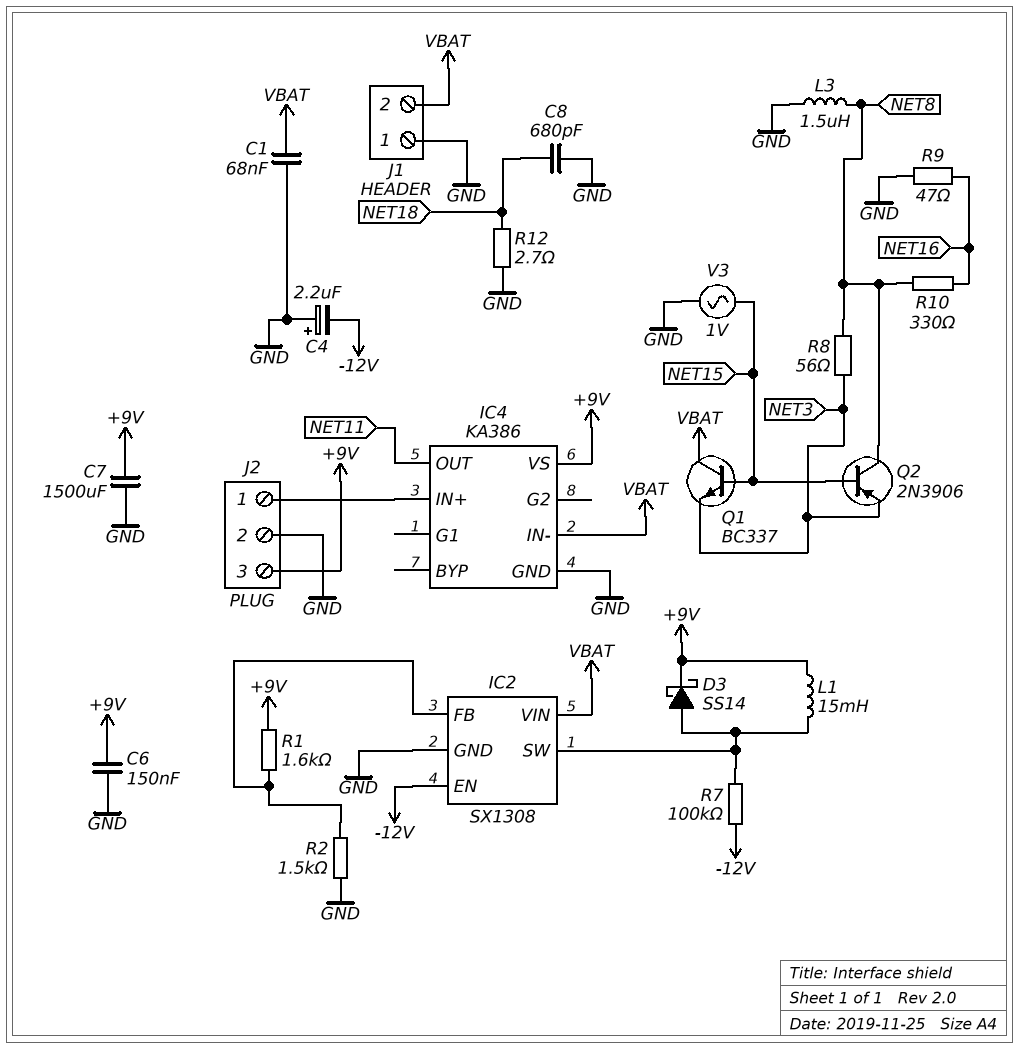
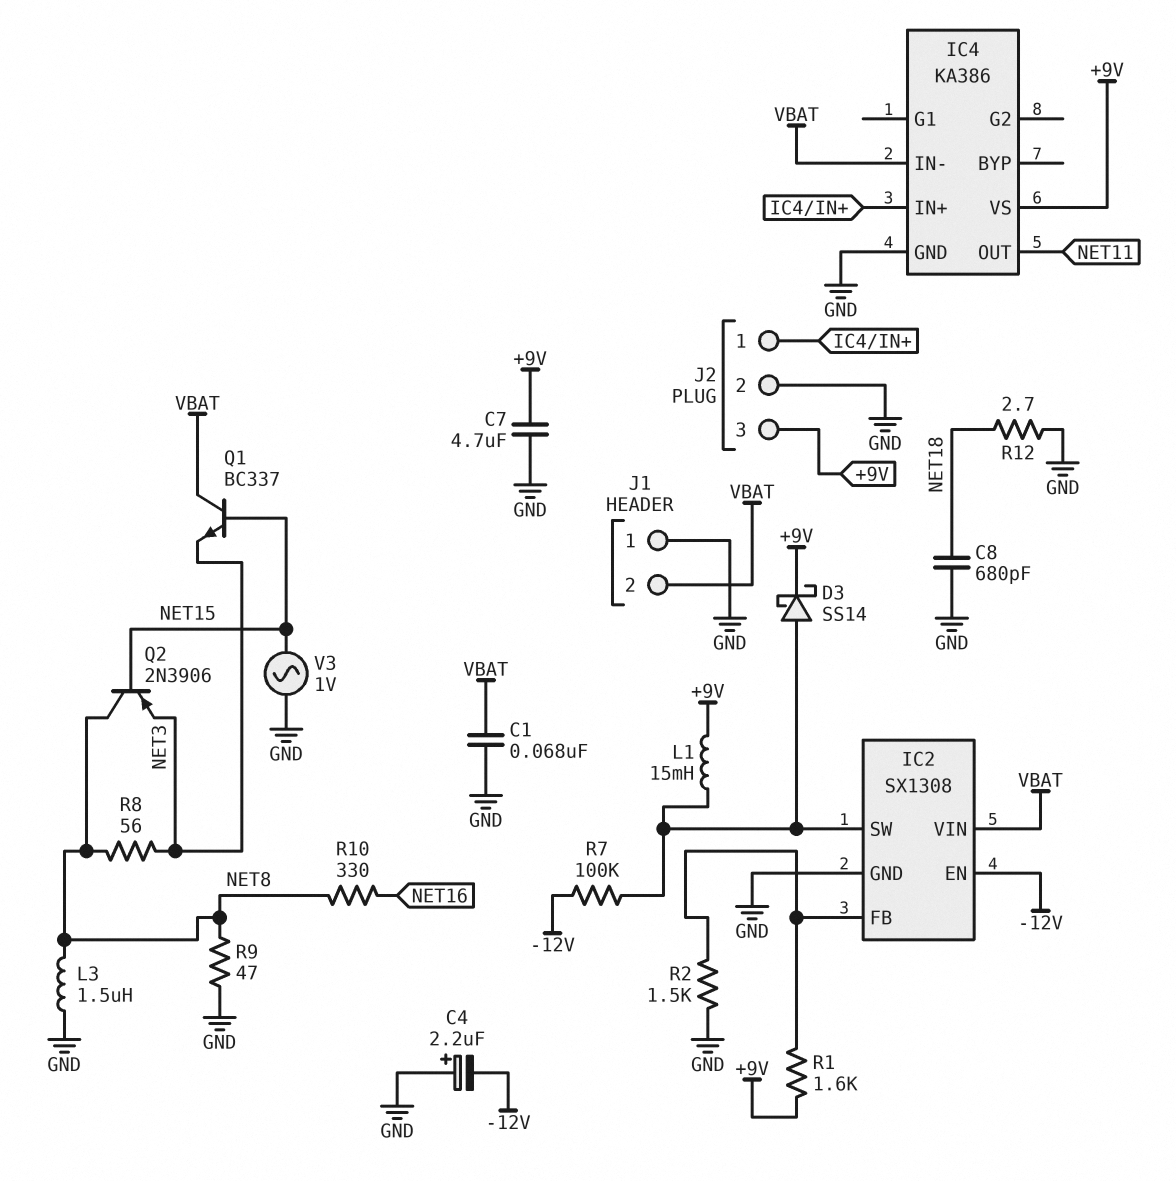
C6: 150nF (+9V, GND) -> none
C7: 1500uF (+9V, GND) -> 4.7uF (+9V, GND)
R9: 47 (GND, NET16) -> 47 (GND, NET8)

